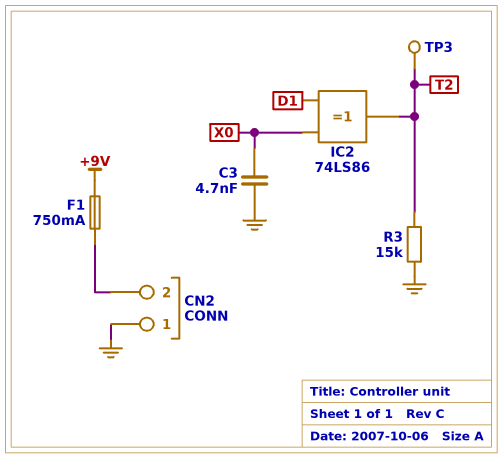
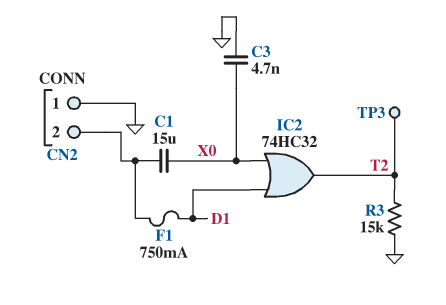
C1: none -> 15uF (CN2/2, X0)
F1: 750mA (+9V, CN2/2) -> 750mA (CN2/2, D1)
IC2: XOR 74LS86 (in D1, in X0, out T2) -> OR 74HC32 (in D1, in X0, out T2)

